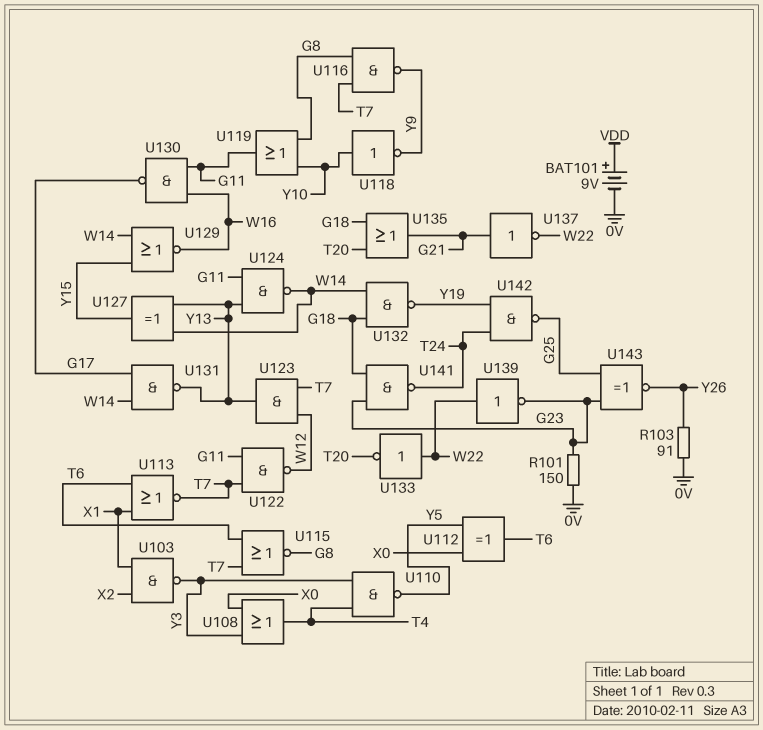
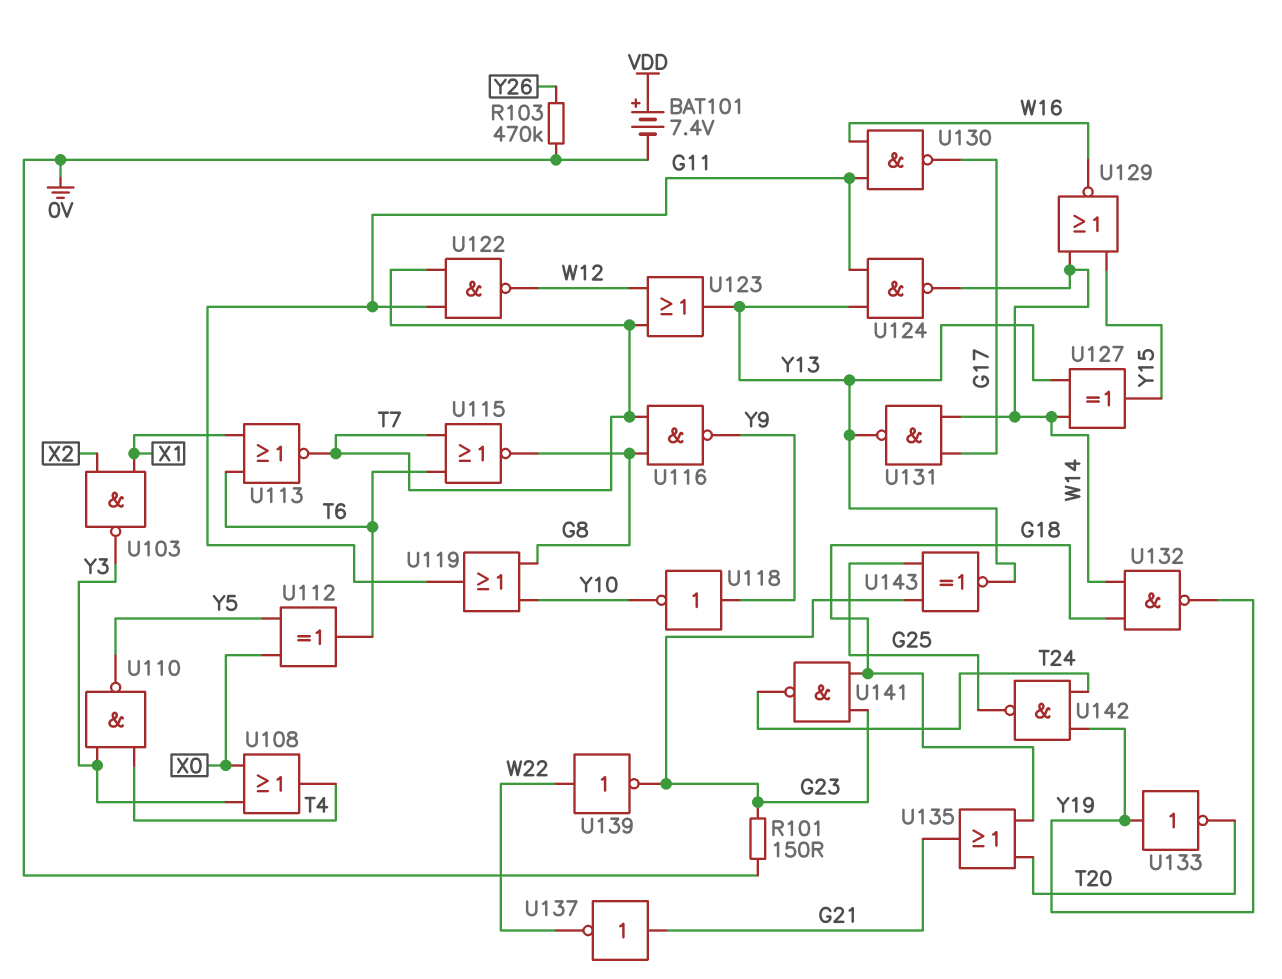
BAT101: 9V (plus VDD, minus 0V) -> 7.4V (plus VDD, minus 0V)
R103: 91 (0V, Y26) -> 470k (0V, Y26)
U118: NOT (in Y10, out Y9) -> NOT (in Y9, out Y10)
U123: AND (in T7, in W12, out Y13) -> OR (in T7, in W12, out Y13)
U133: NOT (in W22, out T20) -> NOT (in Y19, out T20)
U143: XNOR (in G23, in G25, out Y26) -> XNOR (in G23, in G25, out Y13)

